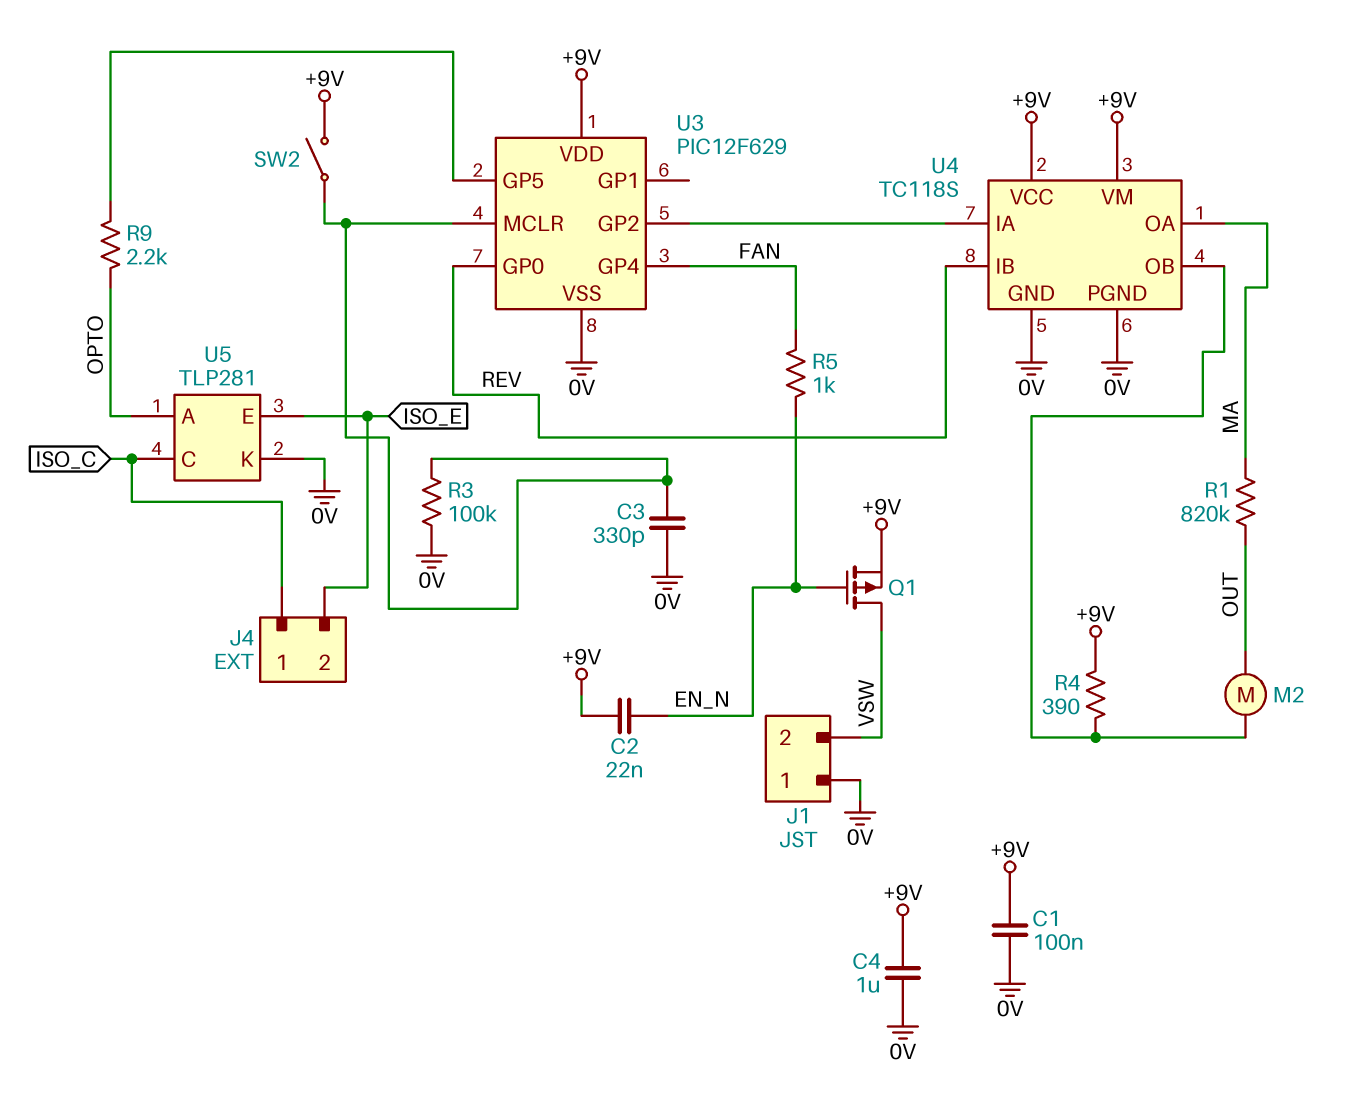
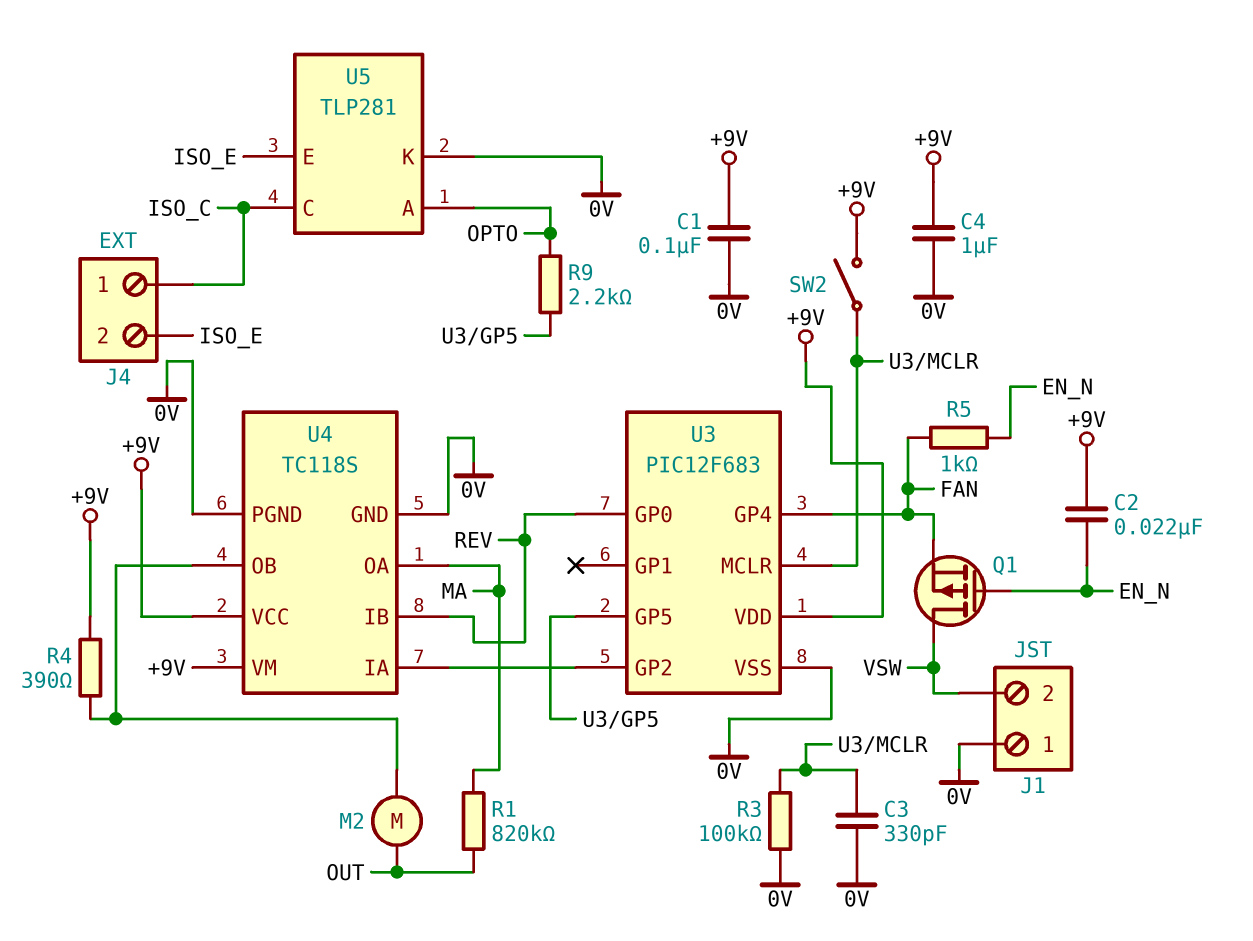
Q1: PMOS (G EN_N, D VSW, S +9V) -> PMOS (G EN_N, D VSW, S FAN)
U3: PIC12F629 -> PIC12F683

